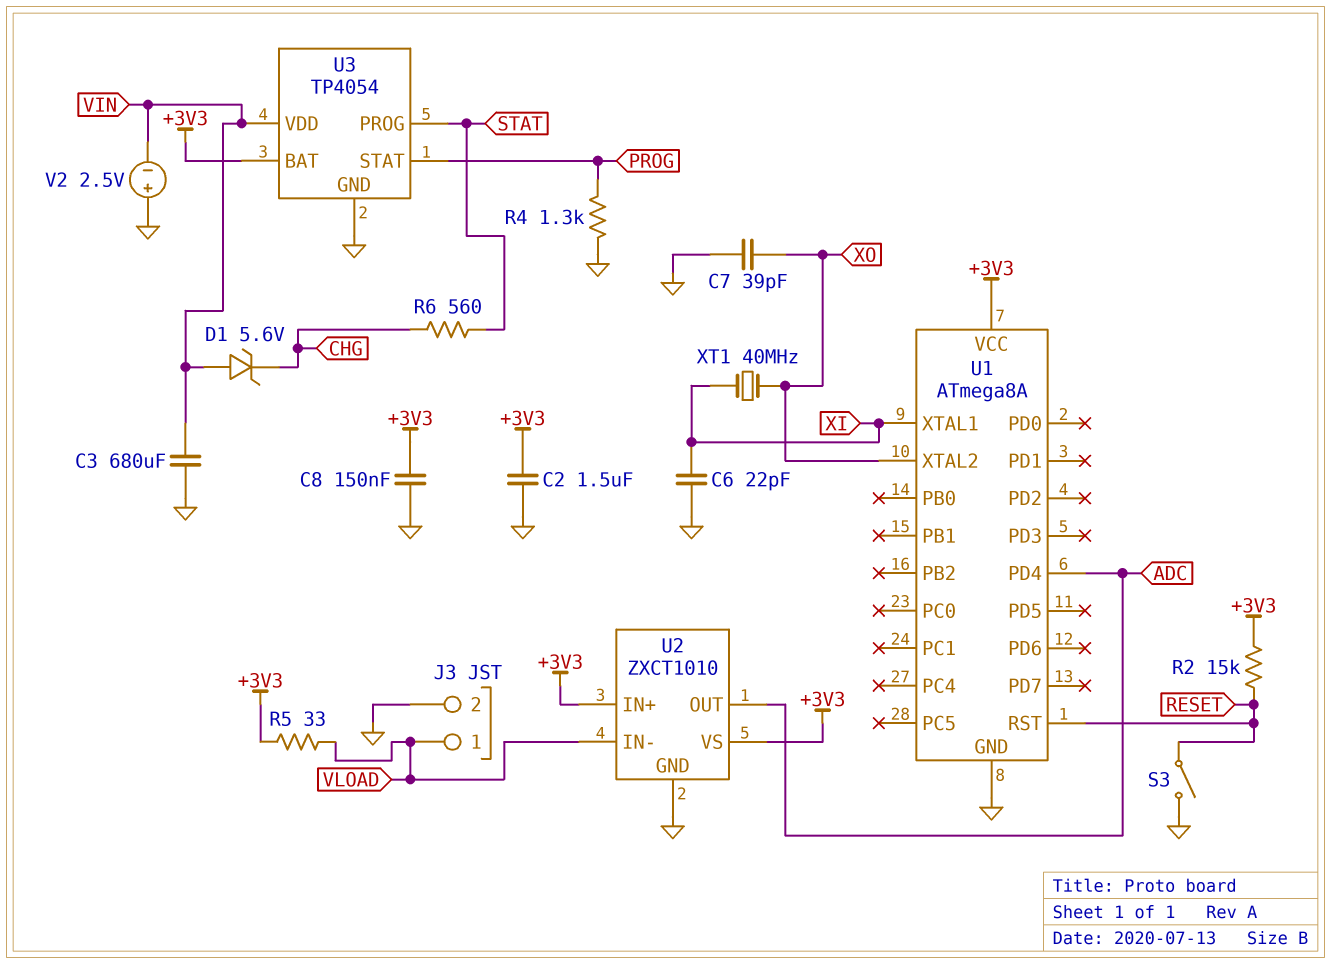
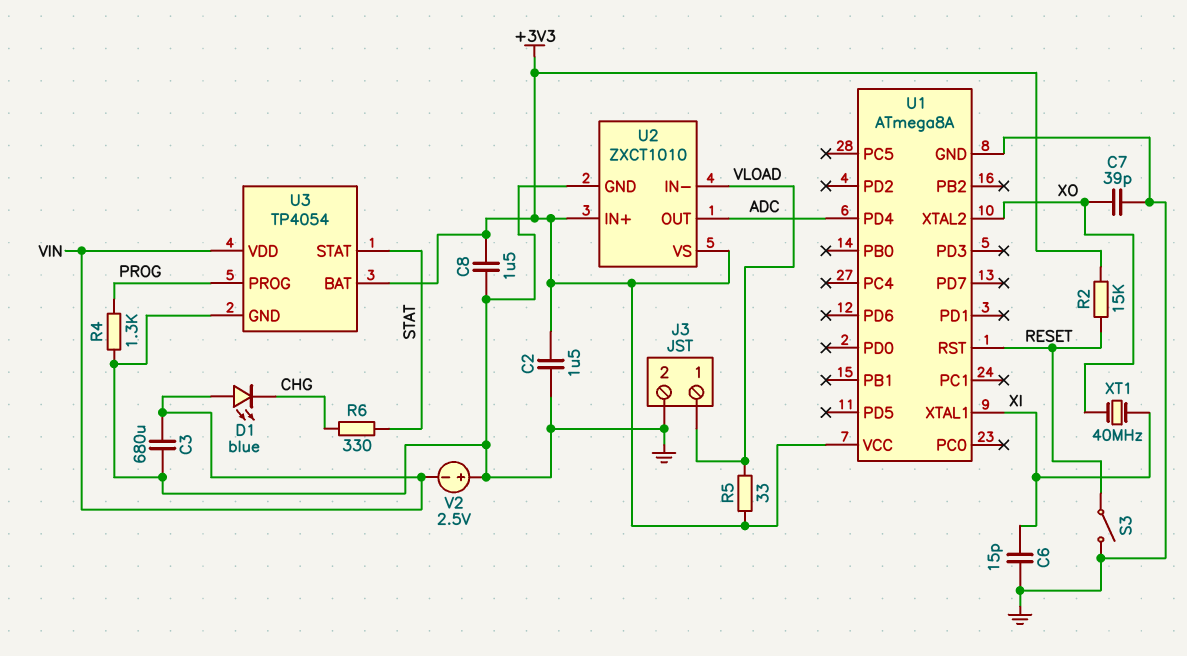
C6: 22pF (GND, XI) -> 15pF (GND, XI)
C8: 150nF (+3V3, GND) -> 1.5uF (+3V3, GND)
D1: zener 5.6V (A VIN, K CHG) -> LED blue (A VIN, K CHG)
R6: 560 (CHG, STAT) -> 330 (CHG, STAT)
U3 pin PROG: STAT -> PROG
U3 pin STAT: PROG -> STAT

